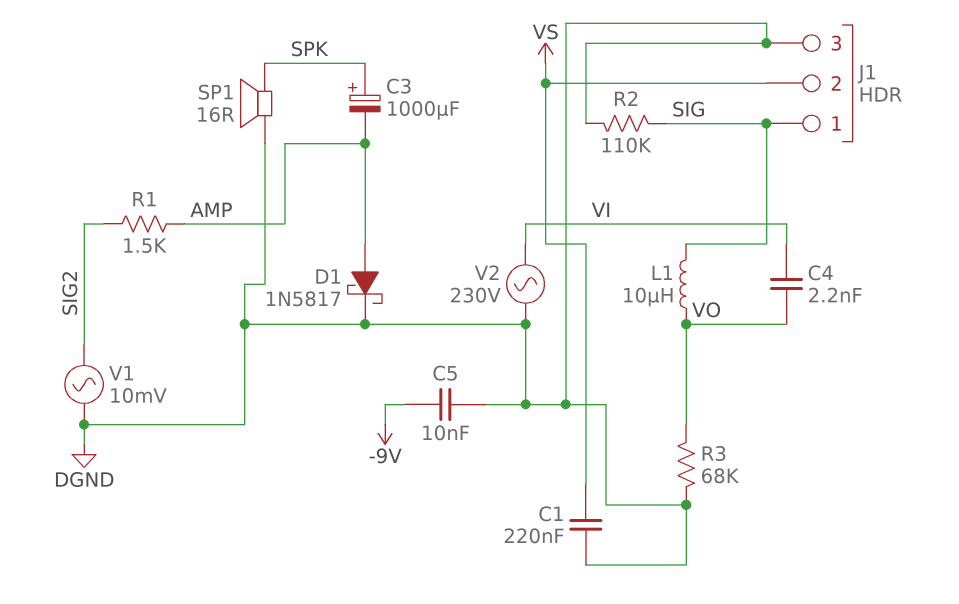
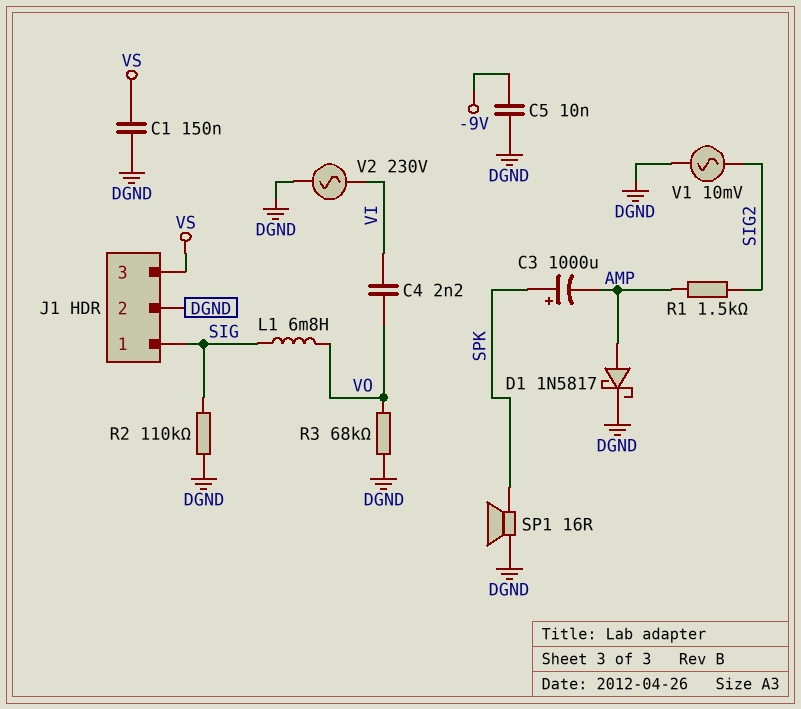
C1: 220nF (DGND, VS) -> 150nF (DGND, VS)
J1 pin 2: VS -> DGND
J1 pin 3: DGND -> VS
L1: 10uH (SIG, VO) -> 6.8mH (SIG, VO)

